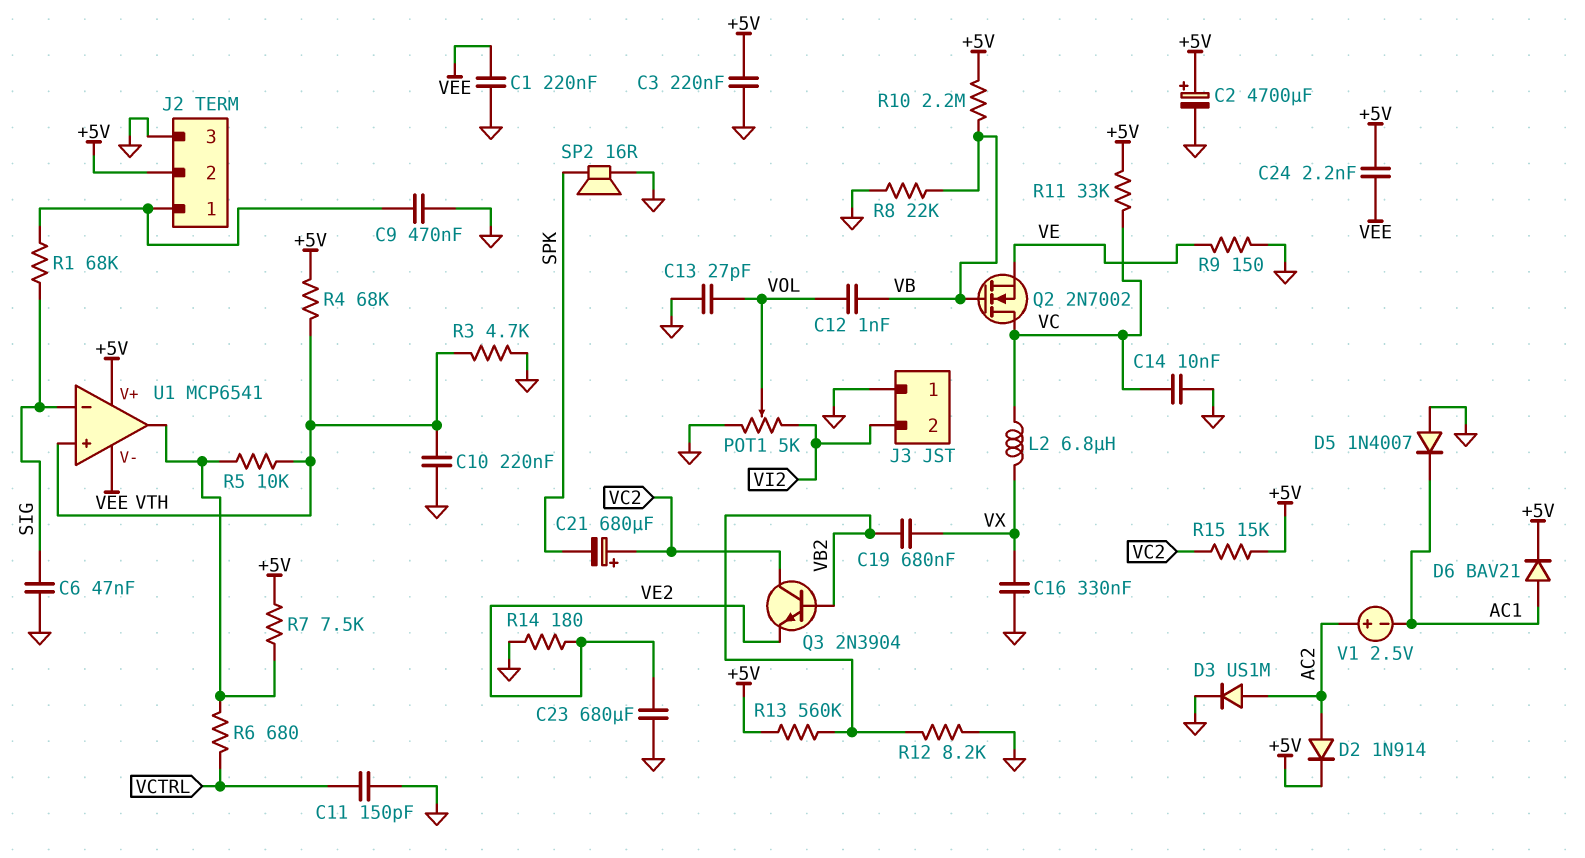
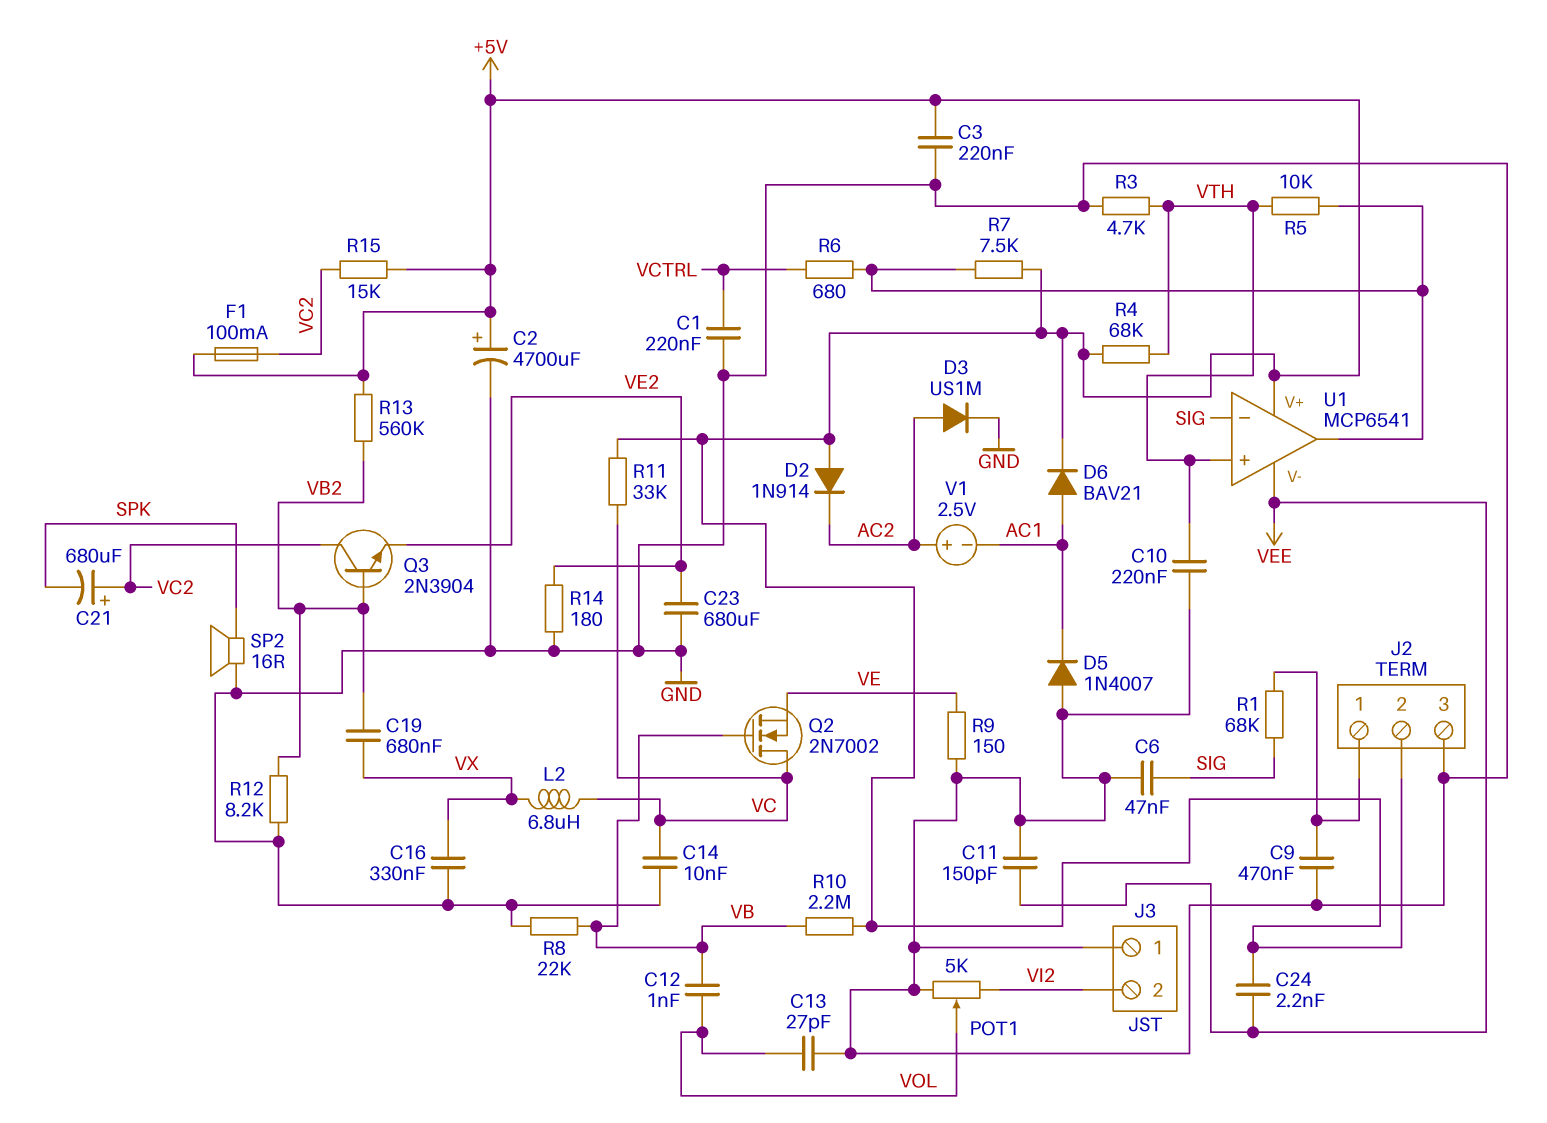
C1: 220nF (GND, VEE) -> 220nF (GND, VCTRL)
C11: 150pF (GND, VCTRL) -> 150pF (GND, VEE)
D2: diode 1N914 (A AC2, K +5V) -> diode 1N914 (A +5V, K AC2)
F1: none -> 100mA (+5V, VC2)

